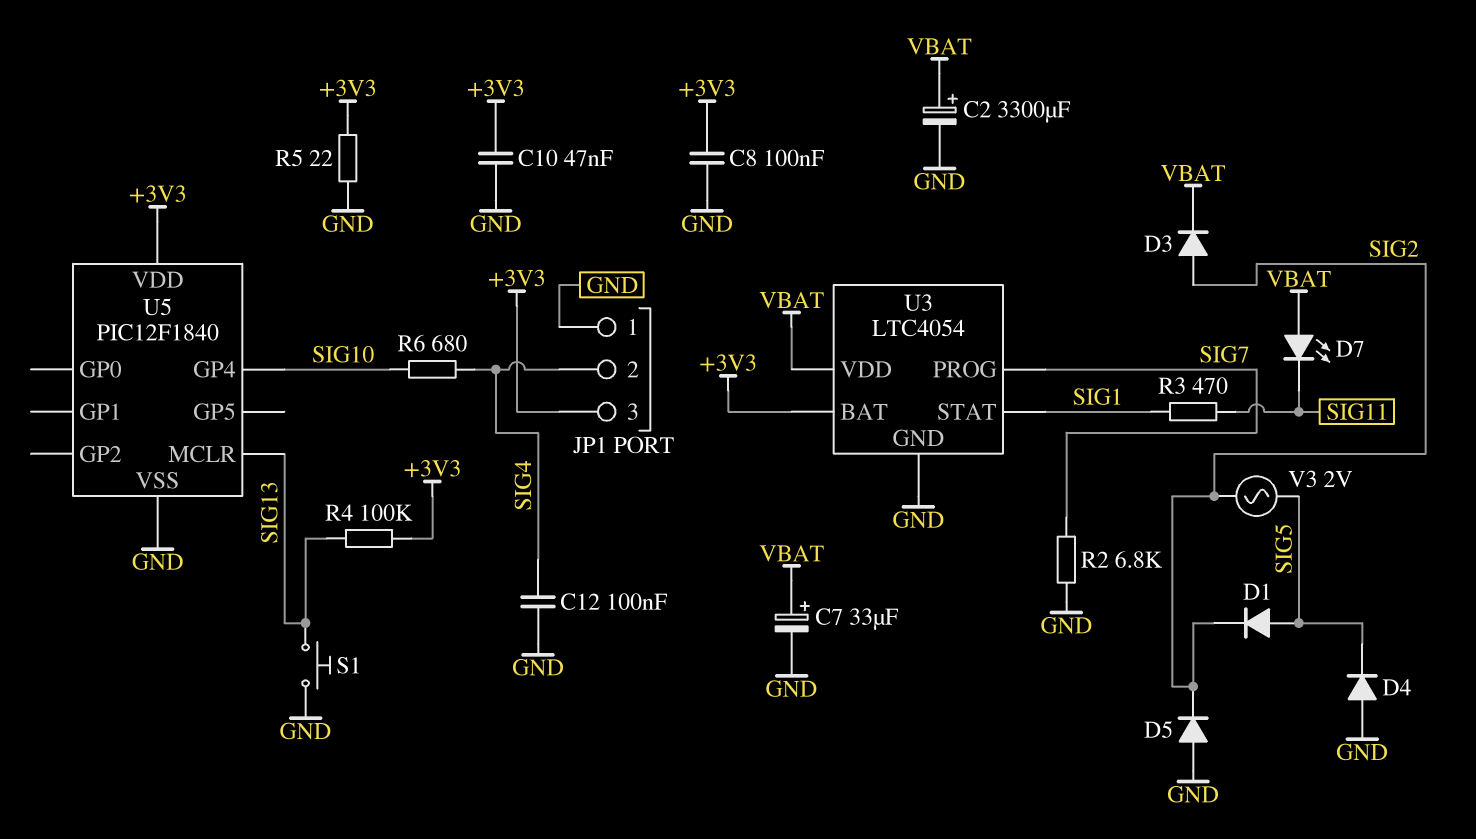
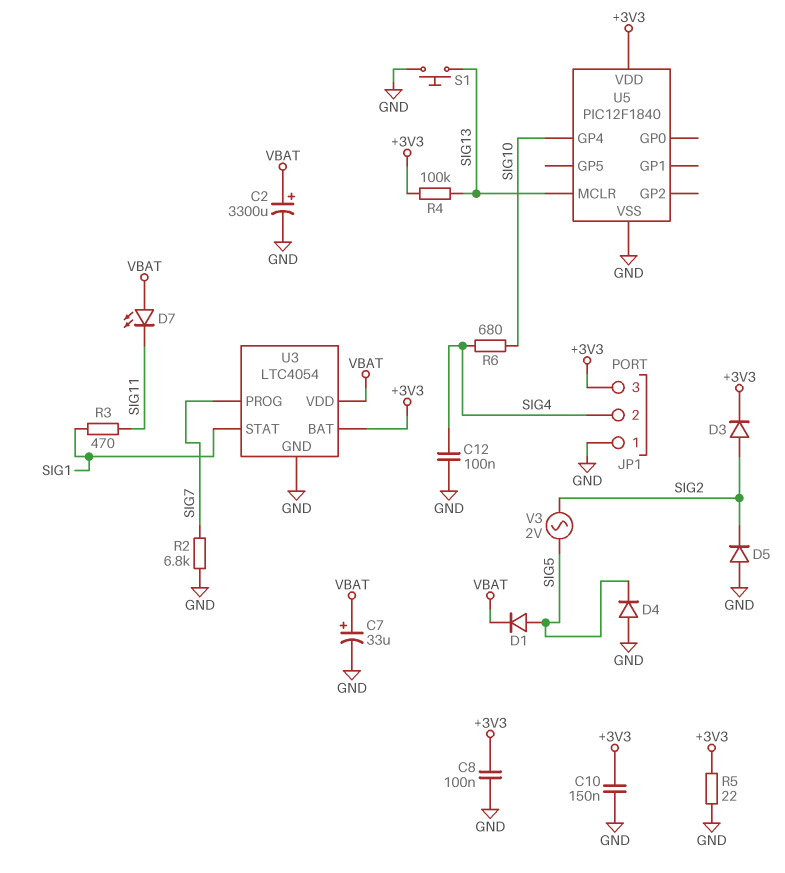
C10: 47nF (+3V3, GND) -> 150nF (+3V3, GND)
D1: diode (A SIG5, K SIG2) -> diode (A SIG5, K VBAT)
D3: diode (A SIG2, K VBAT) -> diode (A SIG2, K +3V3)

